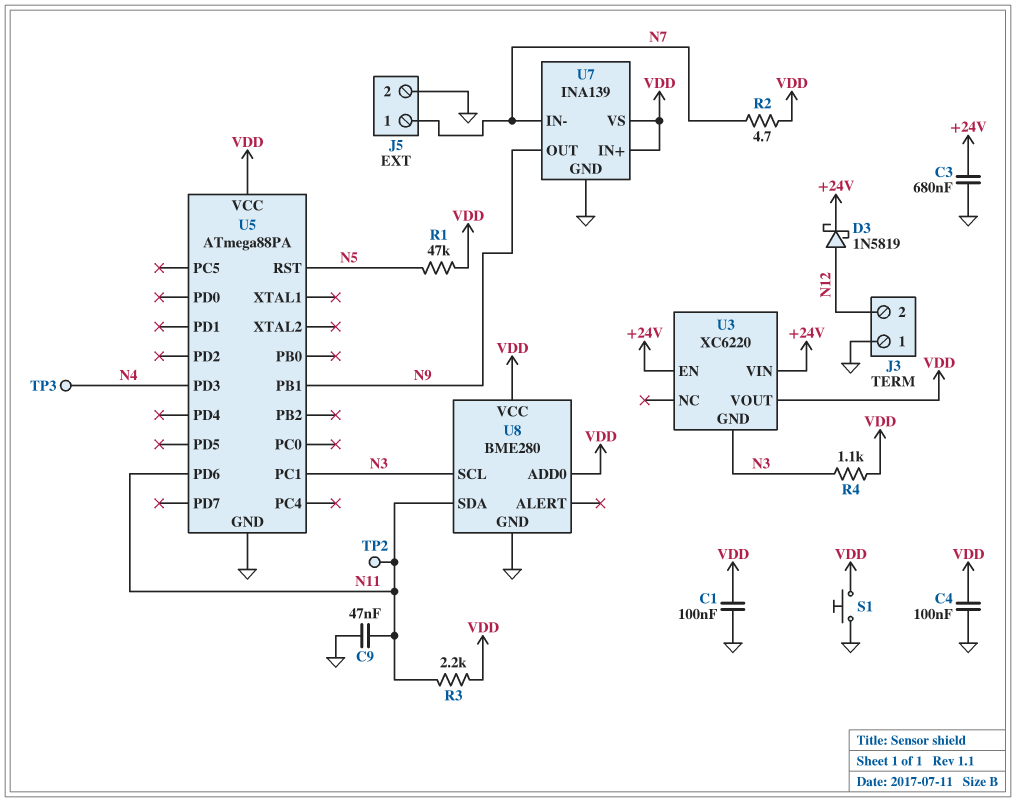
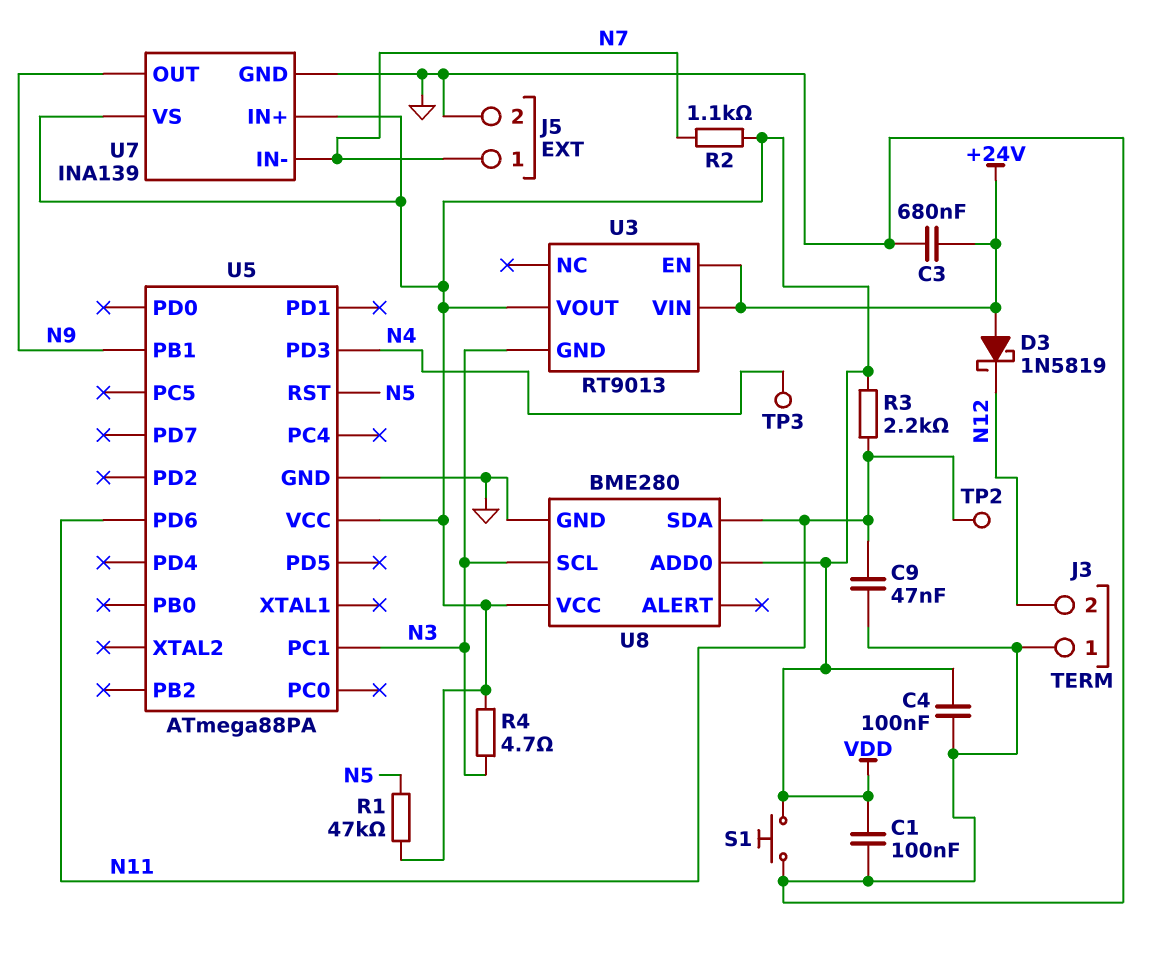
D3: schottky 1N5819 (A N12, K +24V) -> schottky 1N5819 (A +24V, K N12)
R2: 4.7 (N7, VDD) -> 1.1k (N7, VDD)
R4: 1.1k (N3, VDD) -> 4.7 (N3, VDD)
U3: XC6220 -> RT9013

